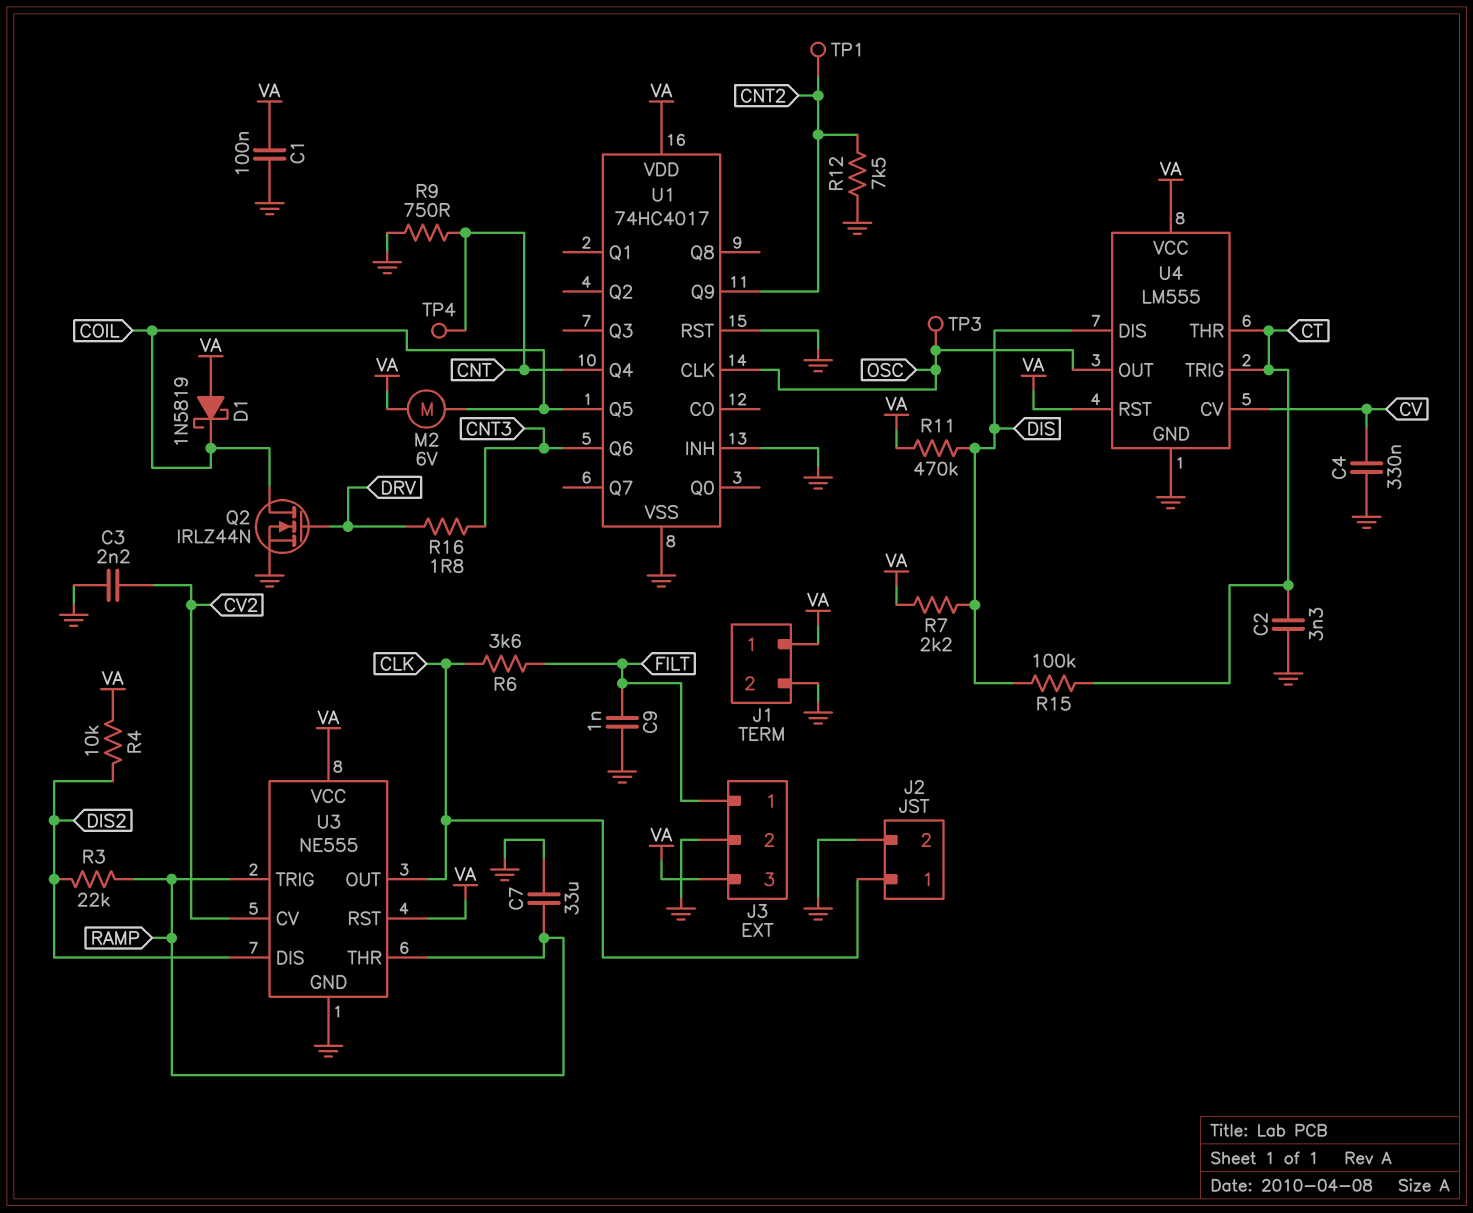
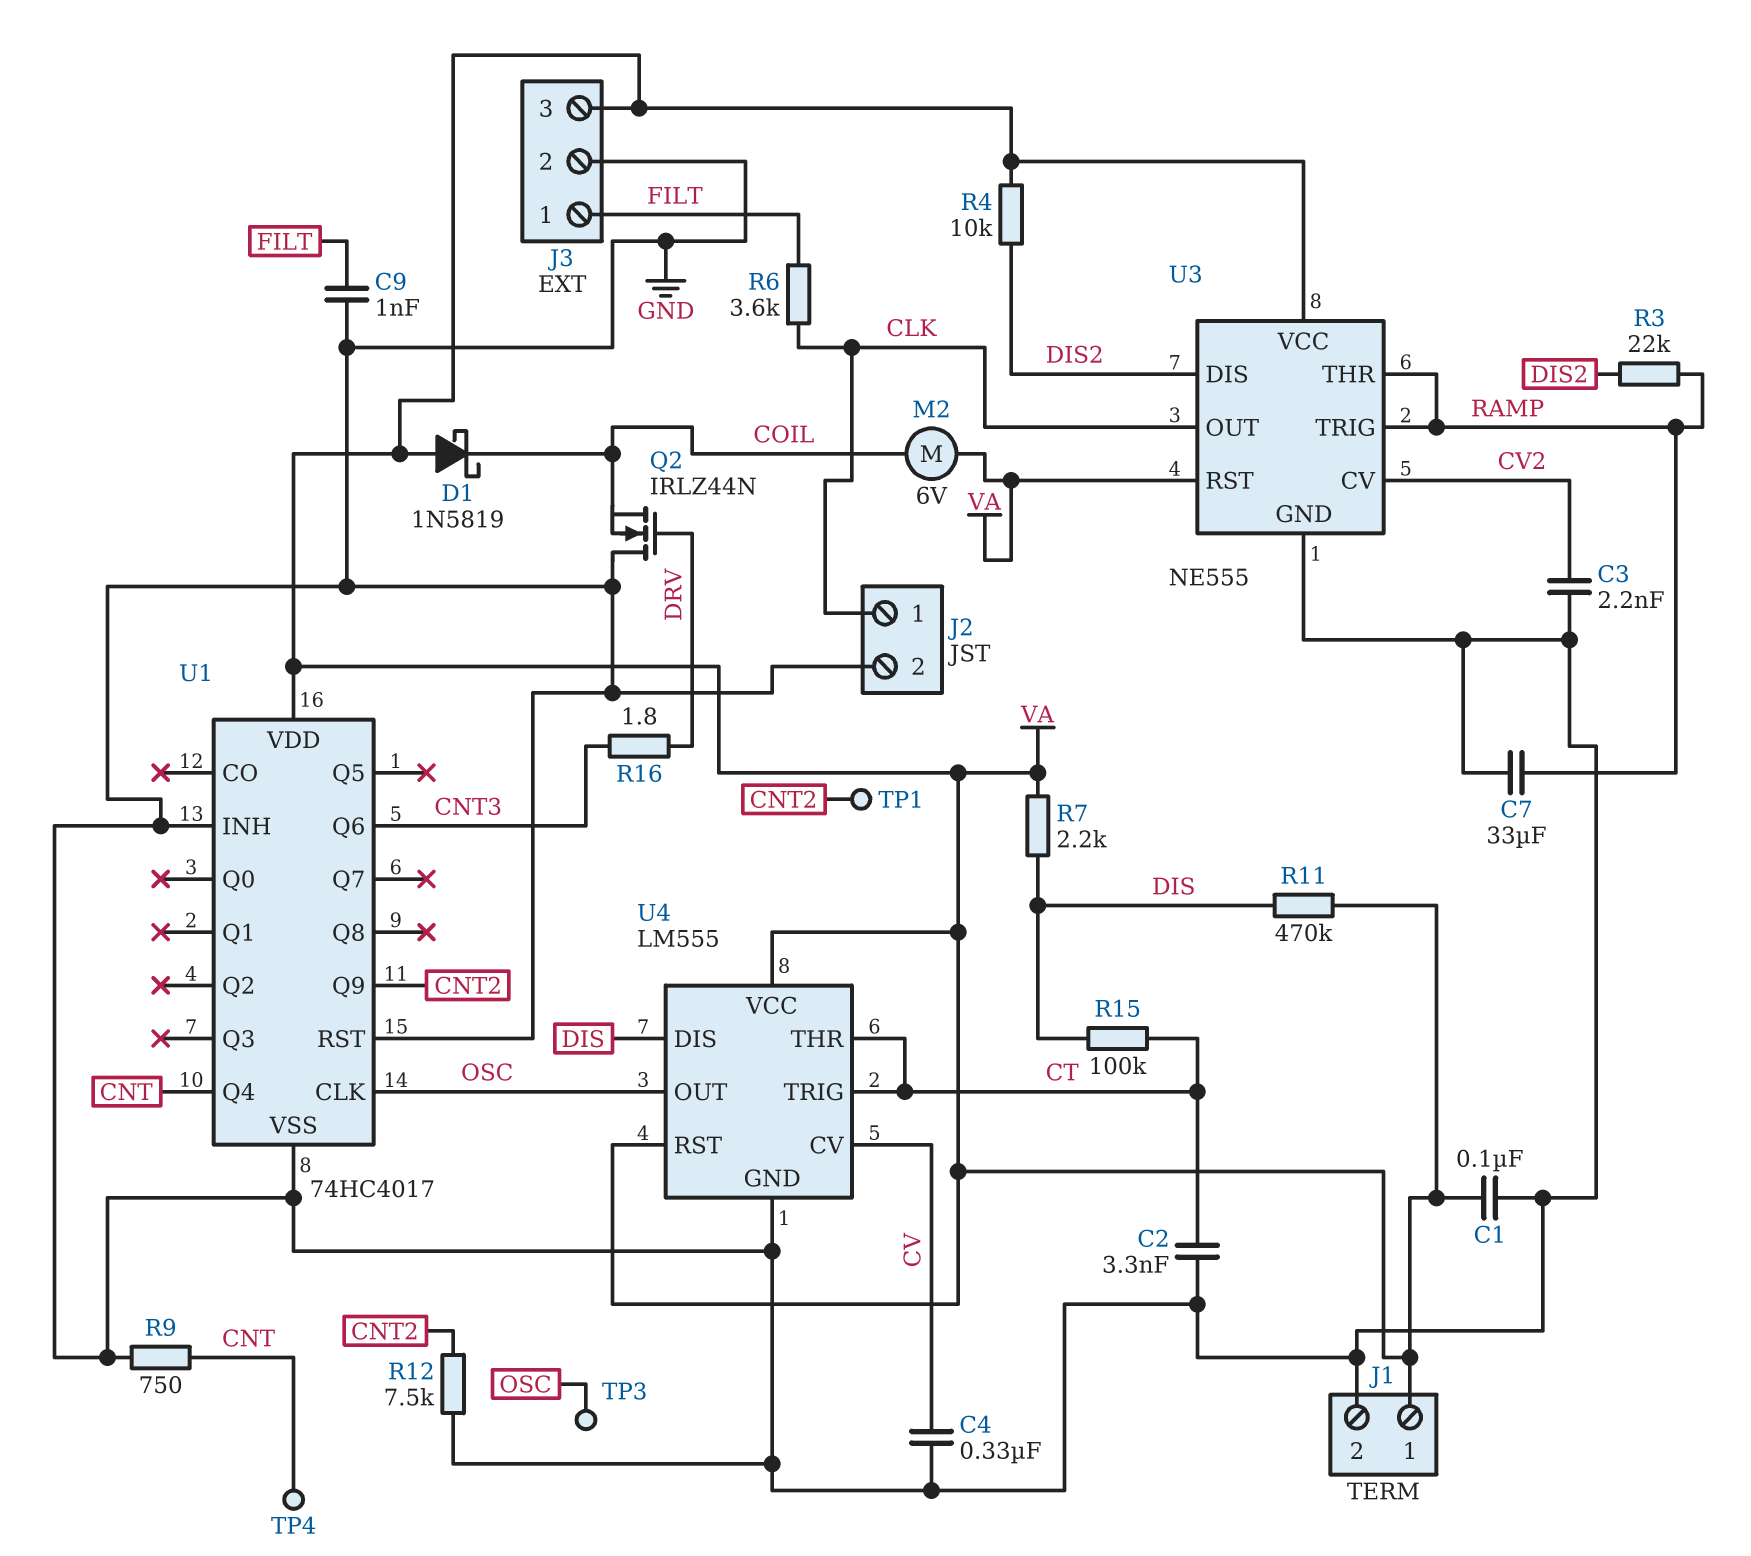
Q2: NMOS IRLZ44N (G DRV, D COIL, S GND) -> NMOS IRLZ44N (G DRV, D GND, S COIL)
U1 pin Q5: COIL -> none

